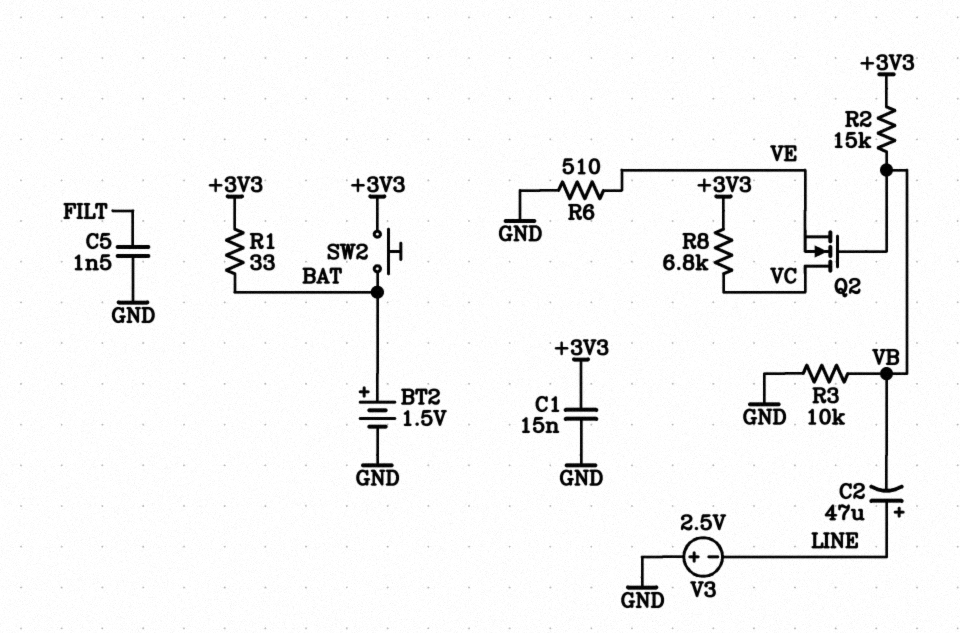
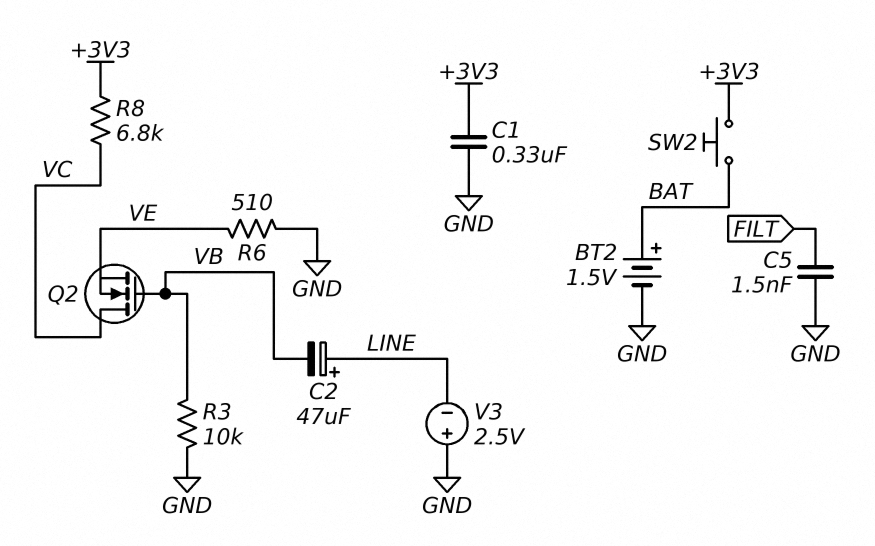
C1: 15nF (+3V3, GND) -> 330nF (+3V3, GND)
R1: 33 (+3V3, BAT) -> none
R2: 15k (+3V3, VB) -> none

